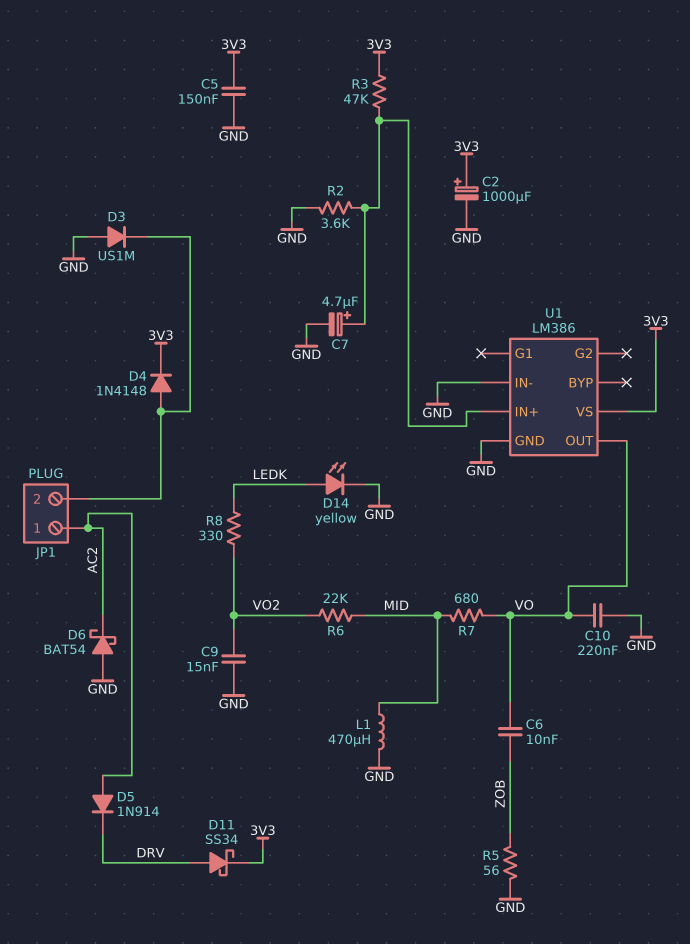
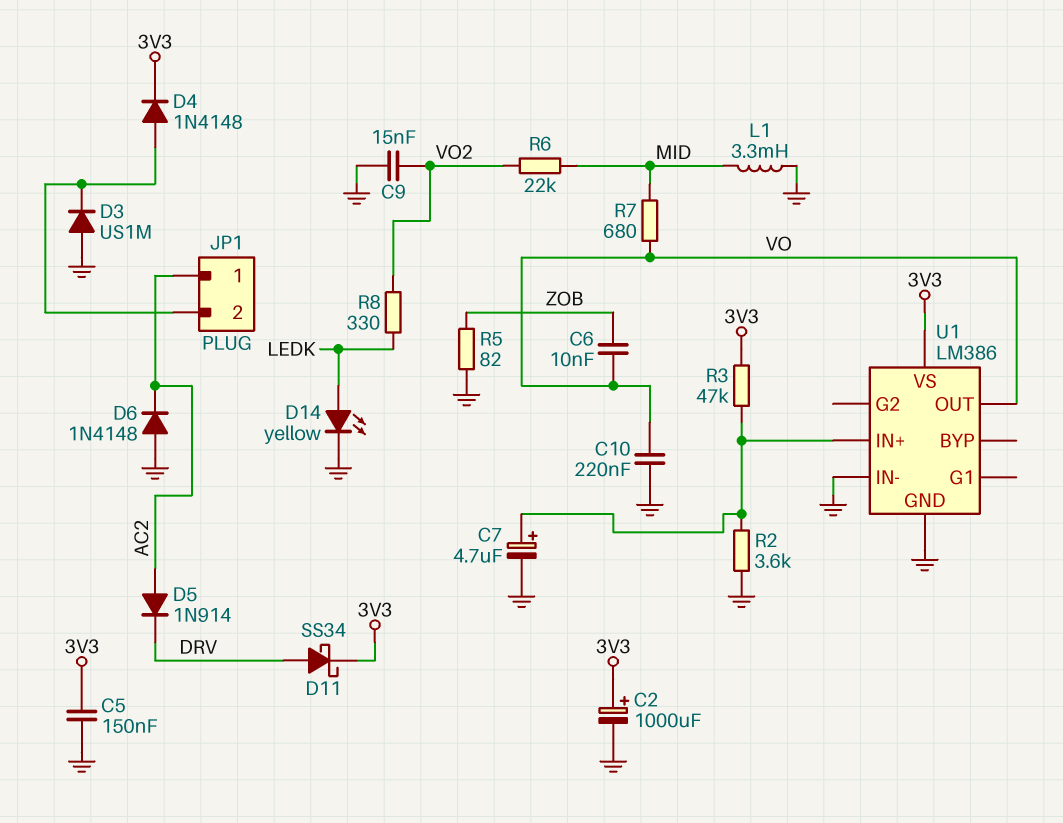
D6: schottky BAT54 (A GND, K AC2) -> diode 1N4148 (A GND, K AC2)
L1: 470uH (GND, MID) -> 3.3mH (GND, MID)
R5: 56 (GND, ZOB) -> 82 (GND, ZOB)

